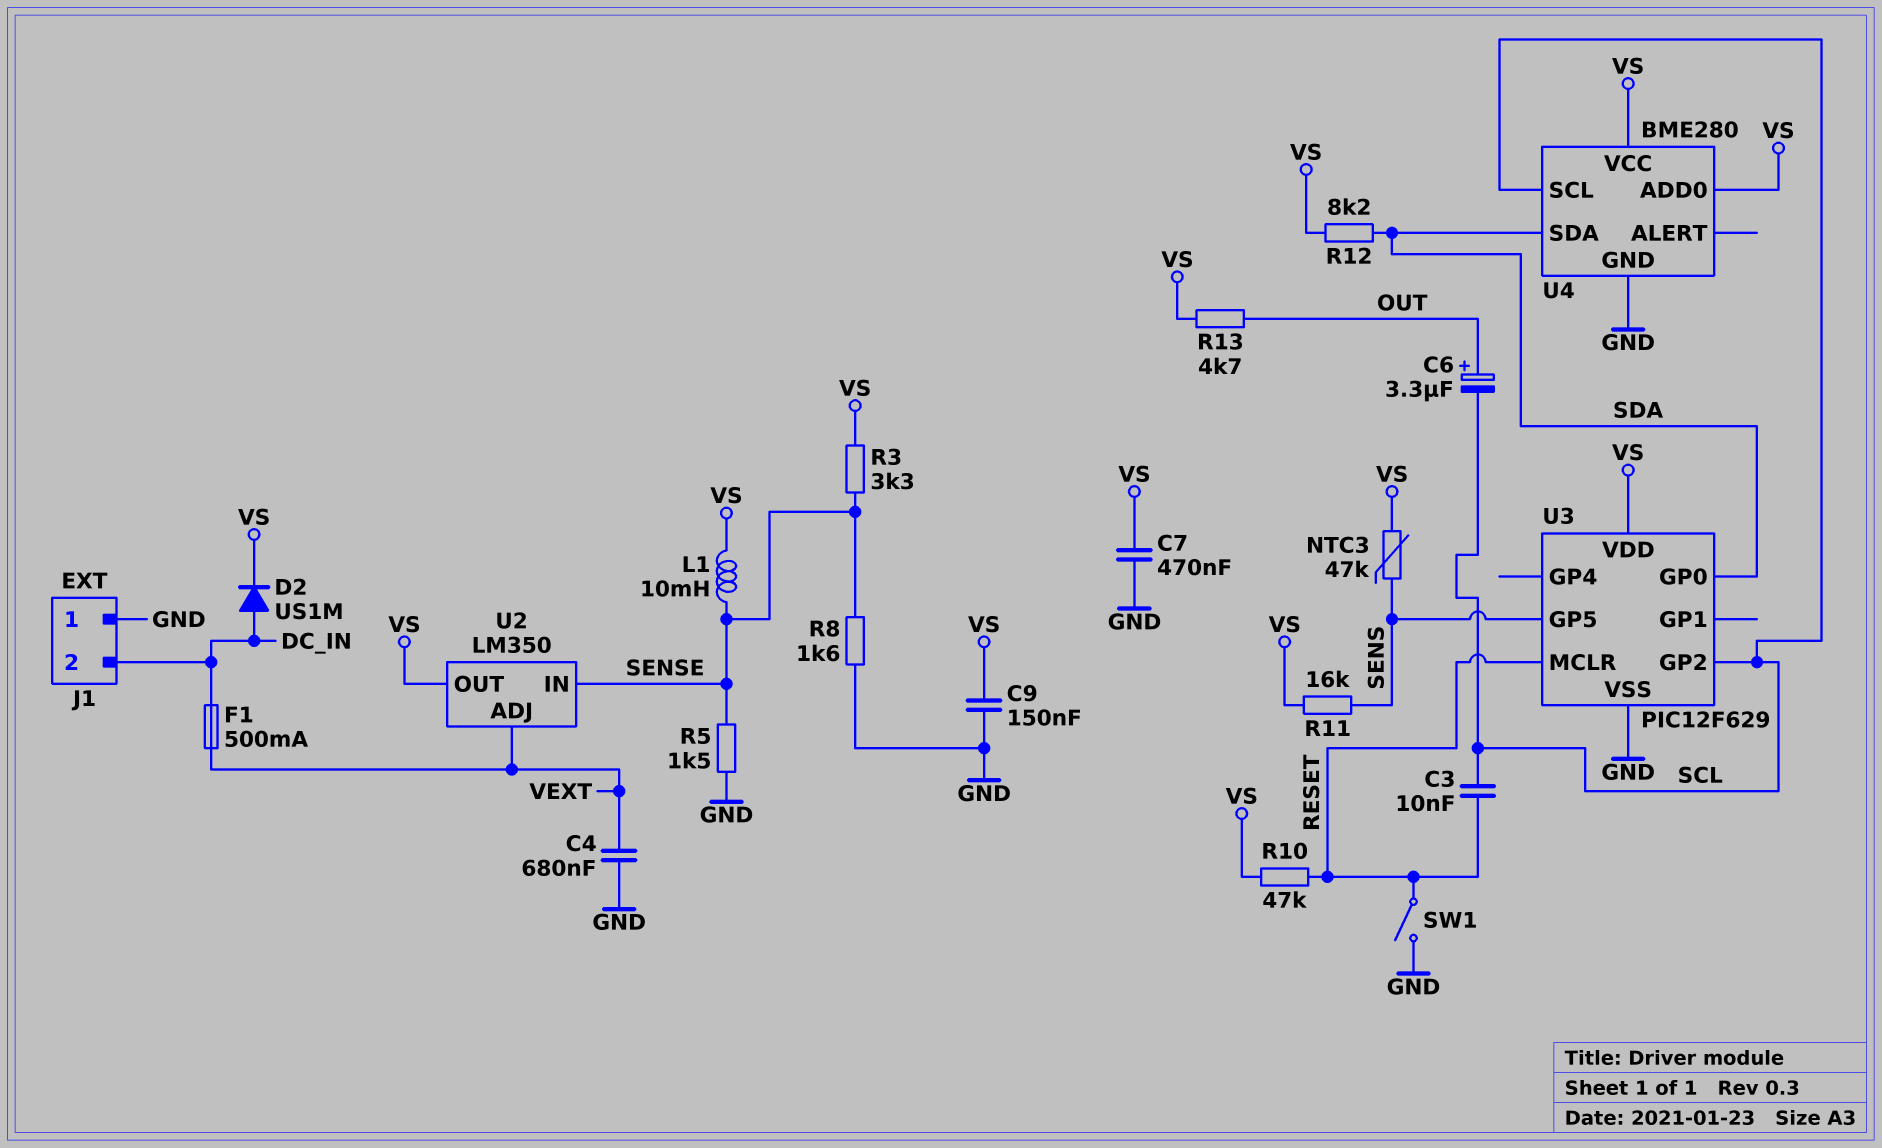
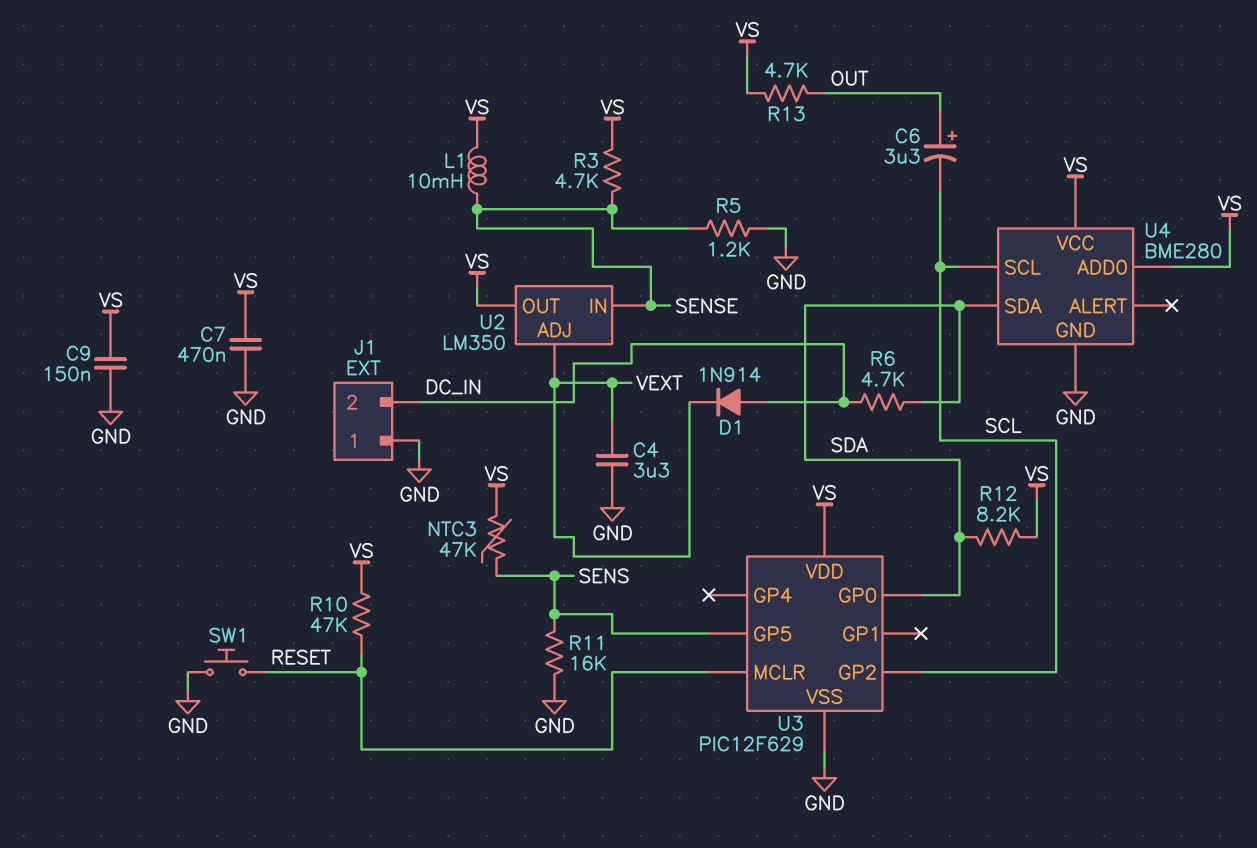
C3: 10nF (RESET, SCL) -> none
C4: 680nF (GND, VEXT) -> 3.3uF (GND, VEXT)
D1: none -> diode 1N914 (A DC_IN, K VEXT)
D2: diode US1M (A DC_IN, K VS) -> none
F1: 500mA (DC_IN, VEXT) -> none
R3: 3.3k (SENSE, VS) -> 4.7k (SENSE, VS)
R5: 1.5k (GND, SENSE) -> 1.2k (GND, SENSE)
R6: none -> 4.7k (DC_IN, SDA)
R8: 1.6k (GND, SENSE) -> none
R11: 16k (SENS, VS) -> 16k (GND, SENS)
SW1: switch (GND, RESET) -> button (GND, RESET)

